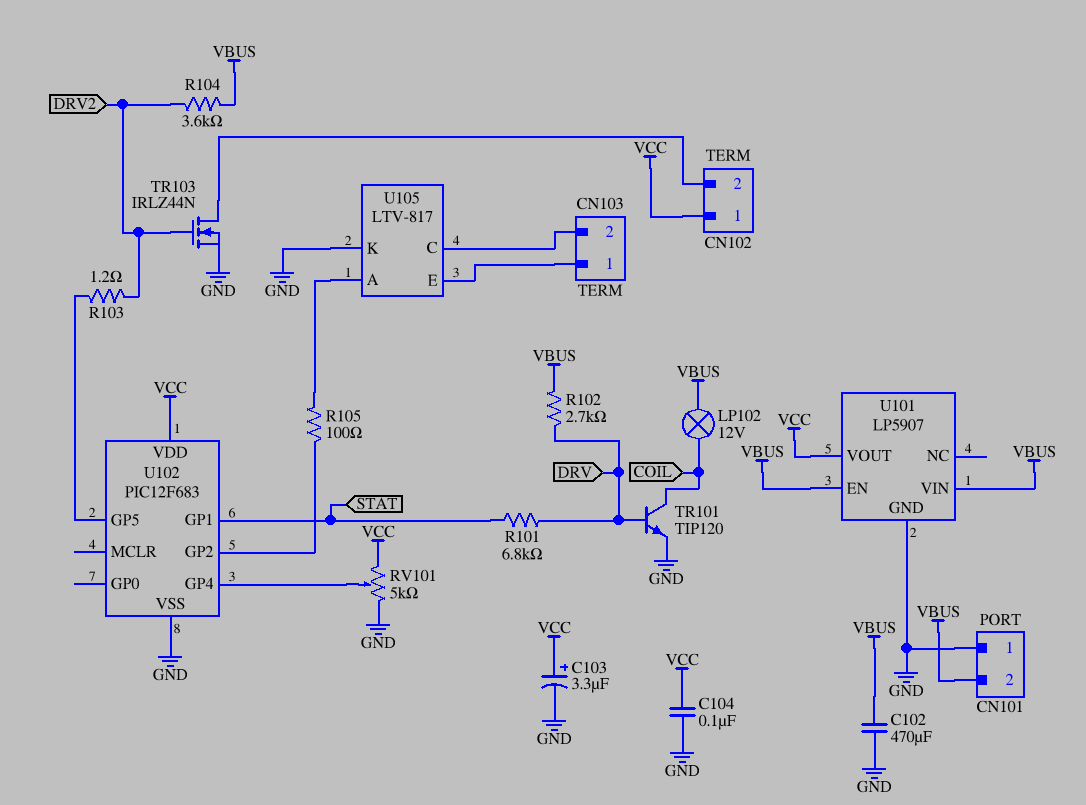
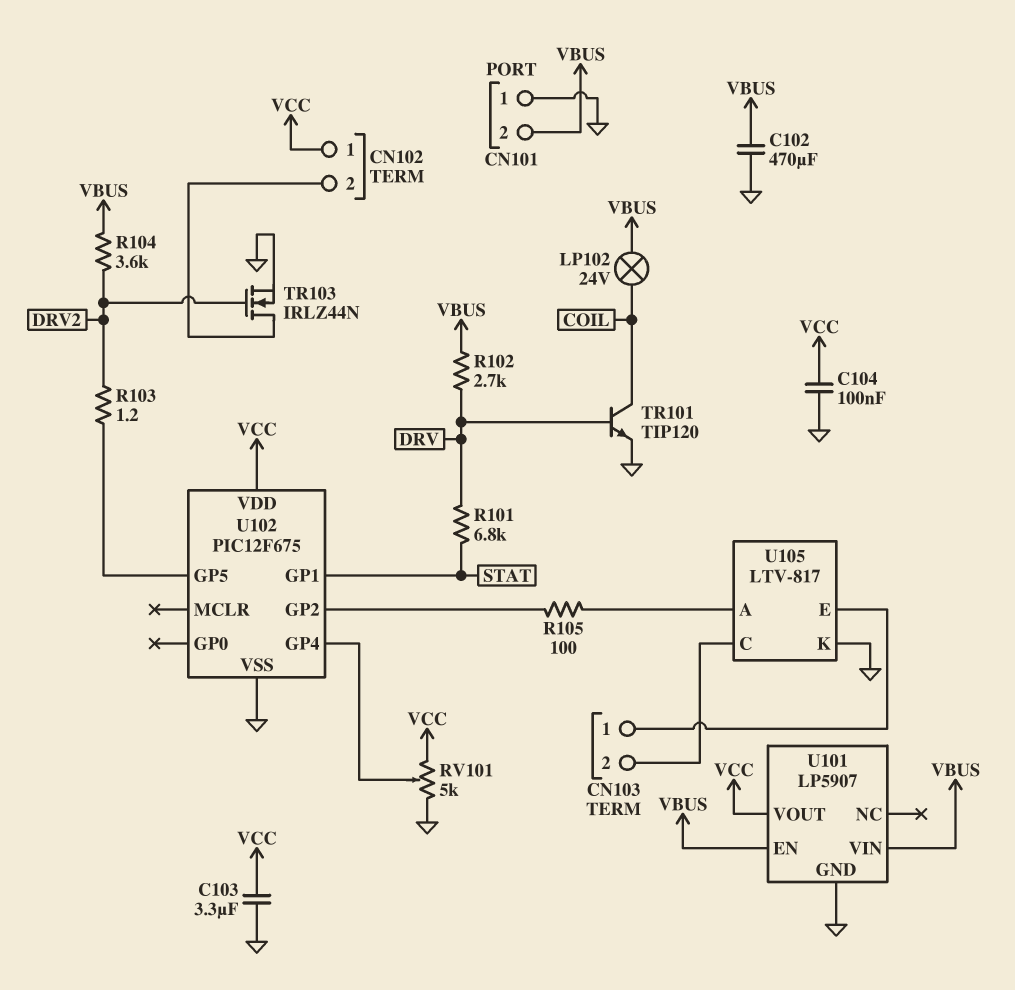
C103: 3.3uF (plus VCC, minus GND) -> 3.3uF (GND, VCC)
LP102: lamp 12V (COIL, VBUS) -> lamp 24V (COIL, VBUS)
U102: PIC12F683 -> PIC12F675

